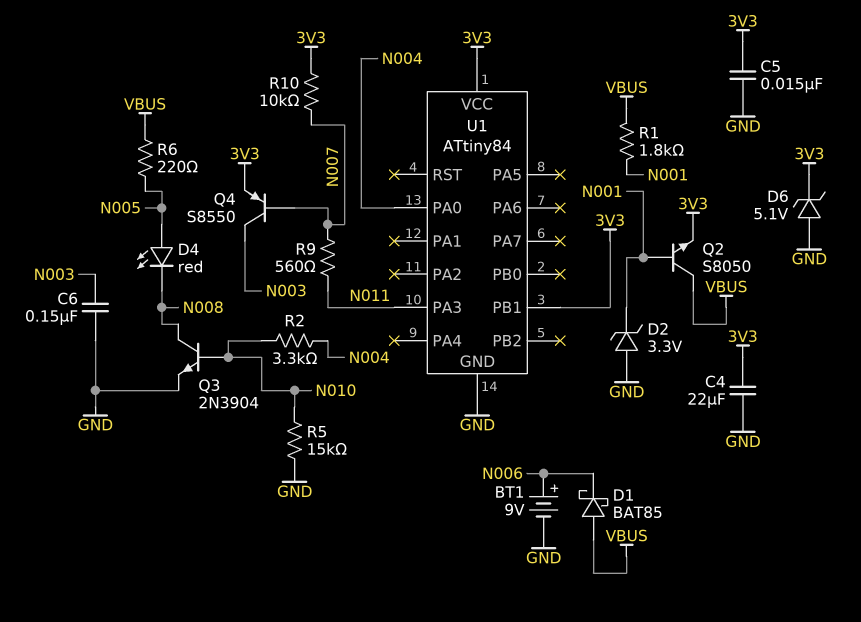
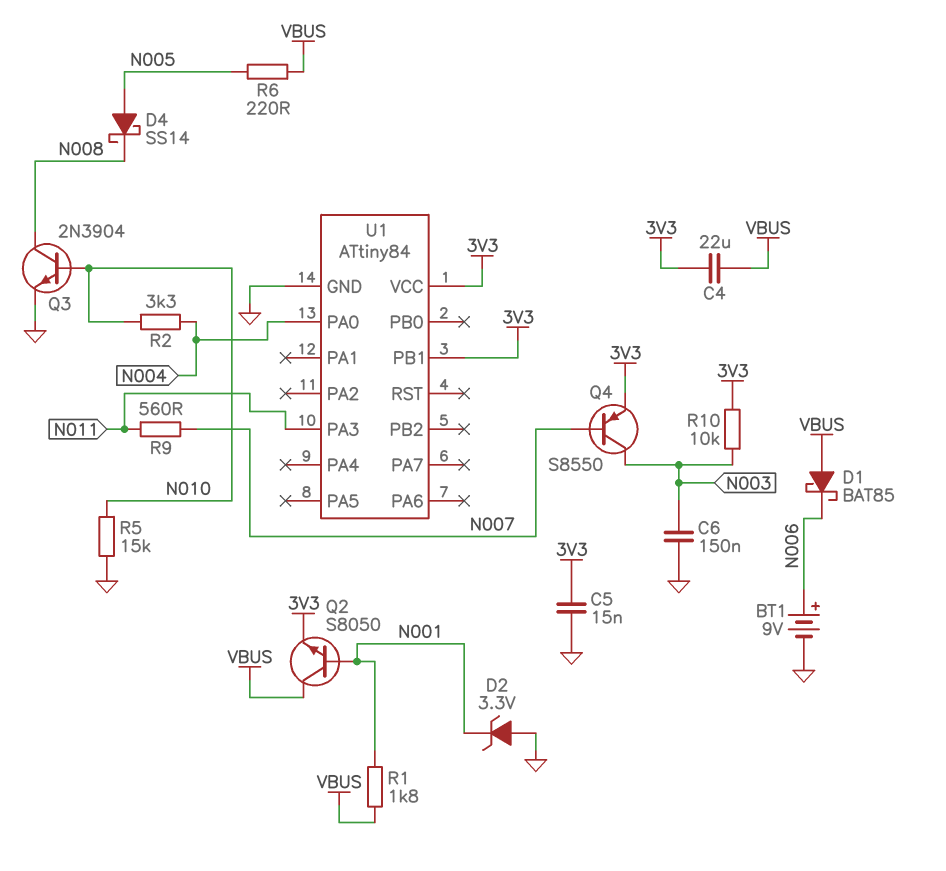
C4: 22uF (3V3, GND) -> 22uF (3V3, VBUS)
D4: LED red (A N005, K N008) -> schottky SS14 (A N005, K N008)
D6: zener 5.1V (A GND, K 3V3) -> none
R10: 10k (3V3, N007) -> 10k (3V3, N003)

